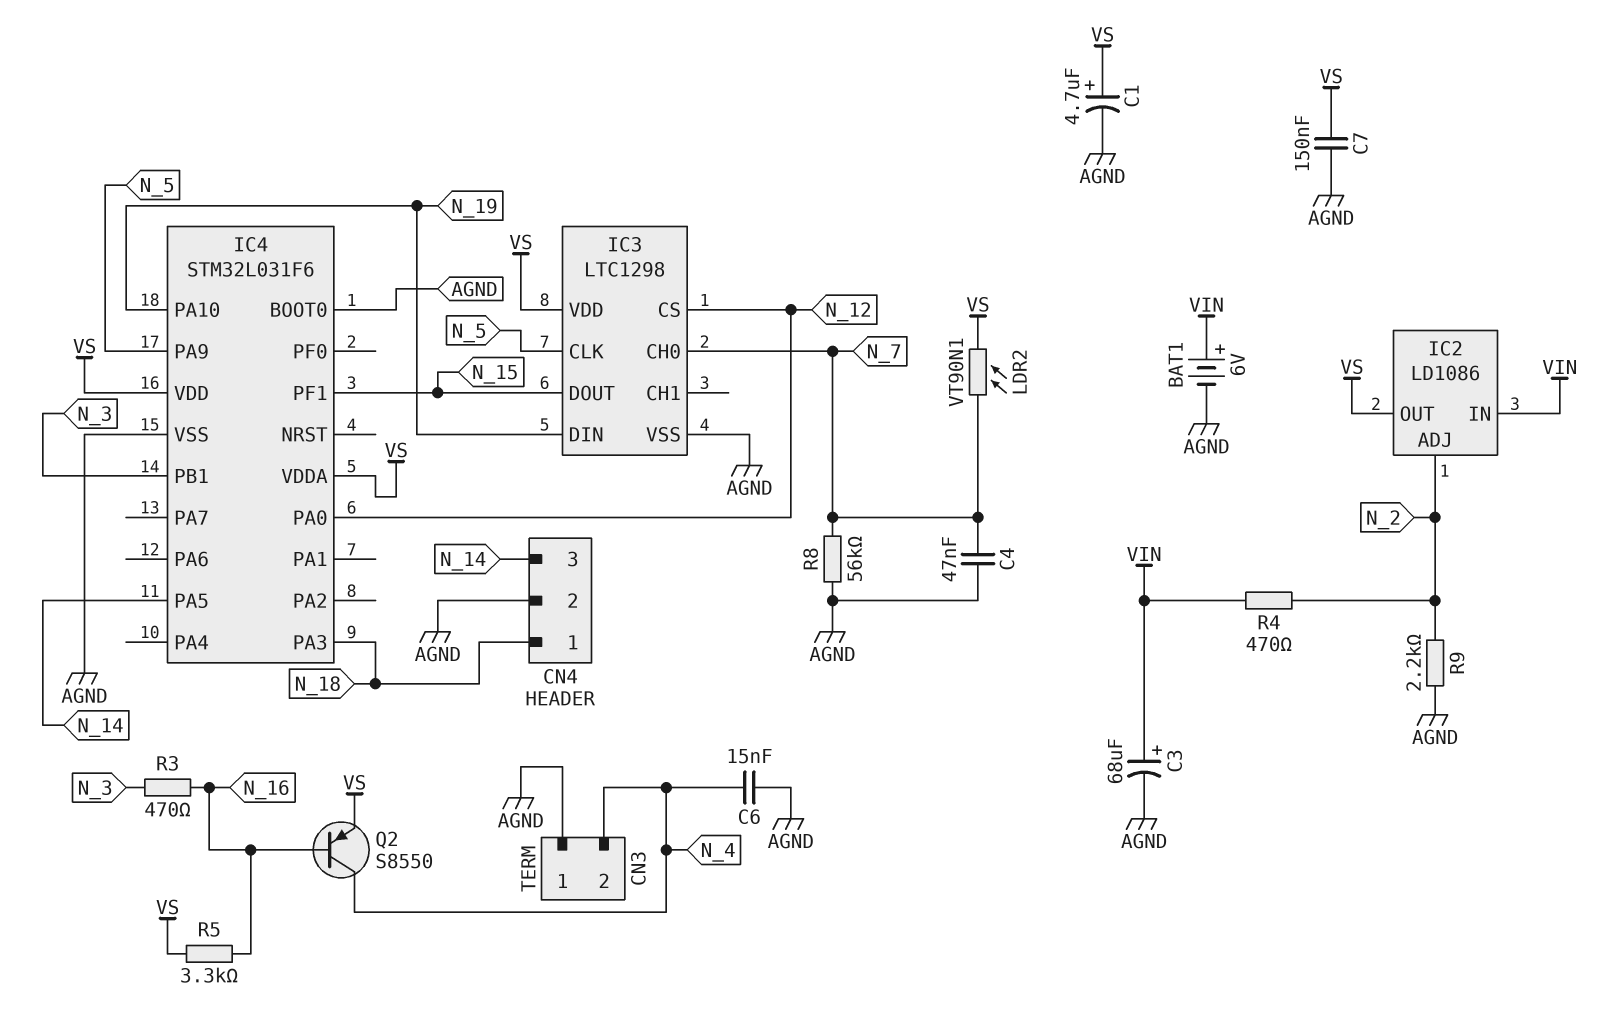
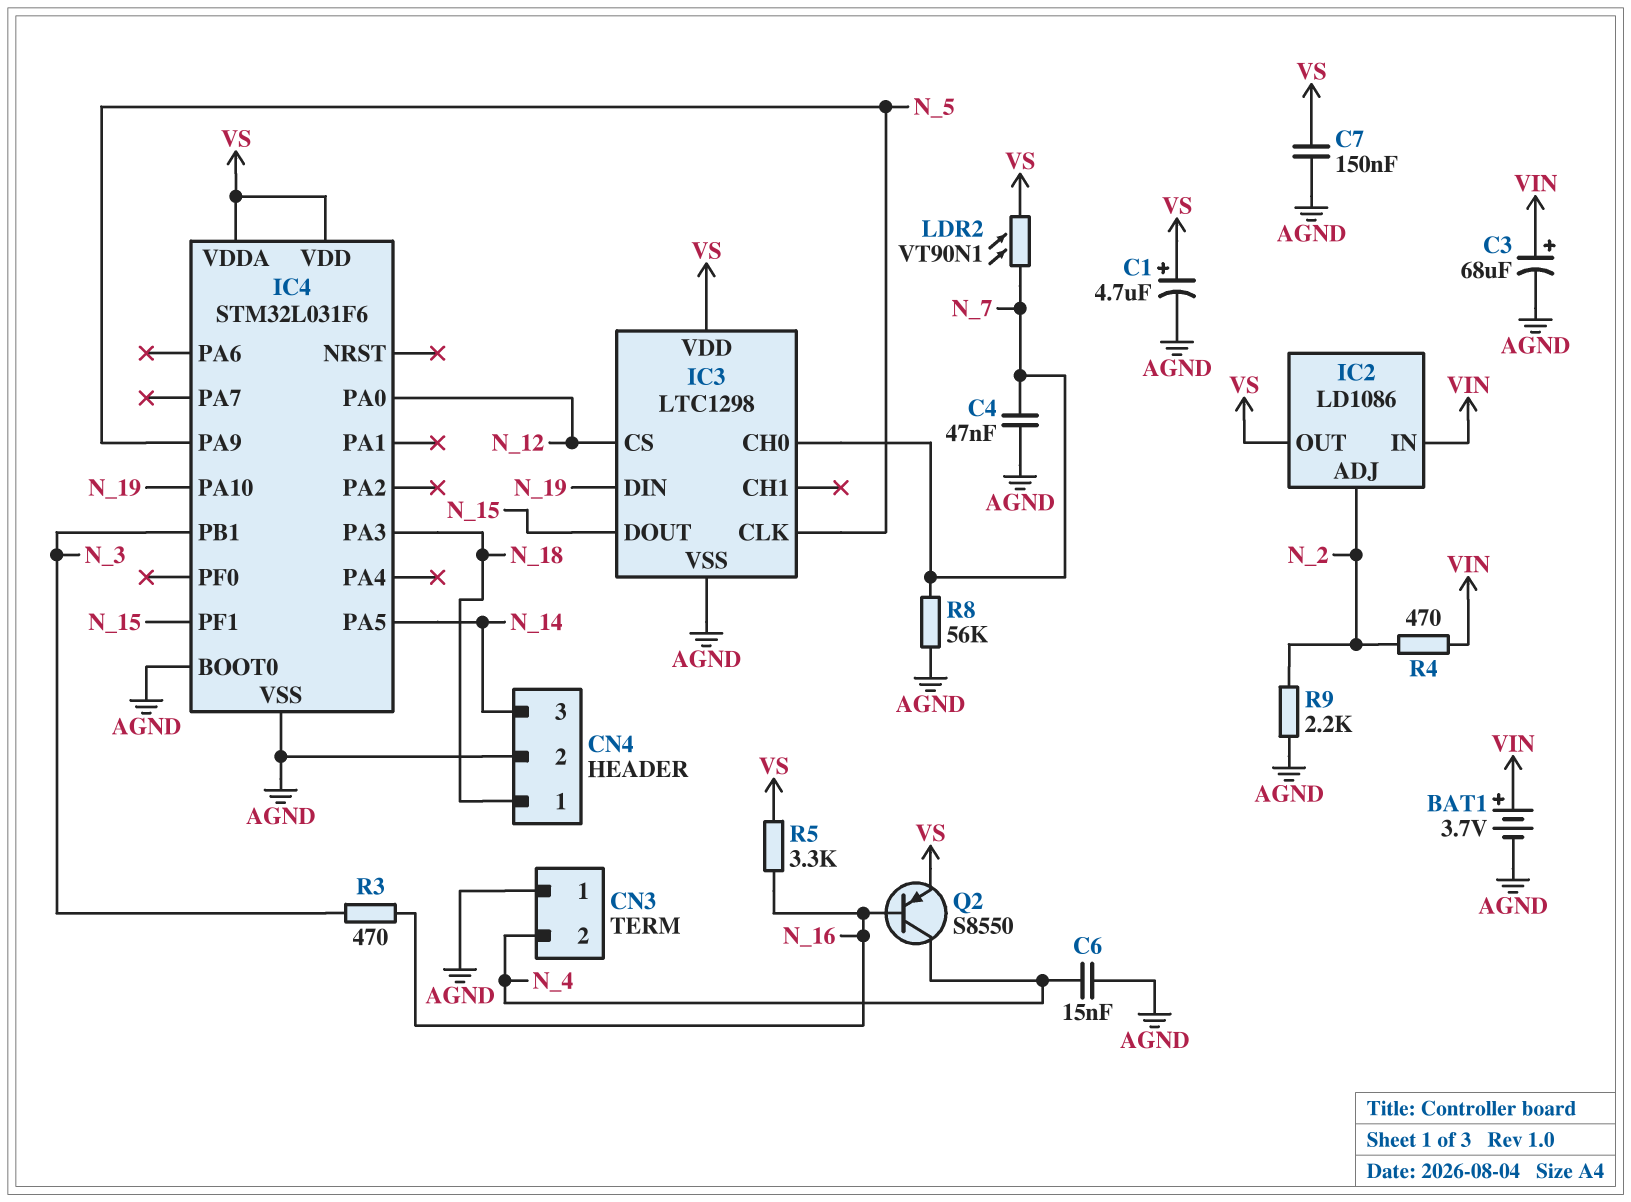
BAT1: 6V (plus VIN, minus AGND) -> 3.7V (plus VIN, minus AGND)

